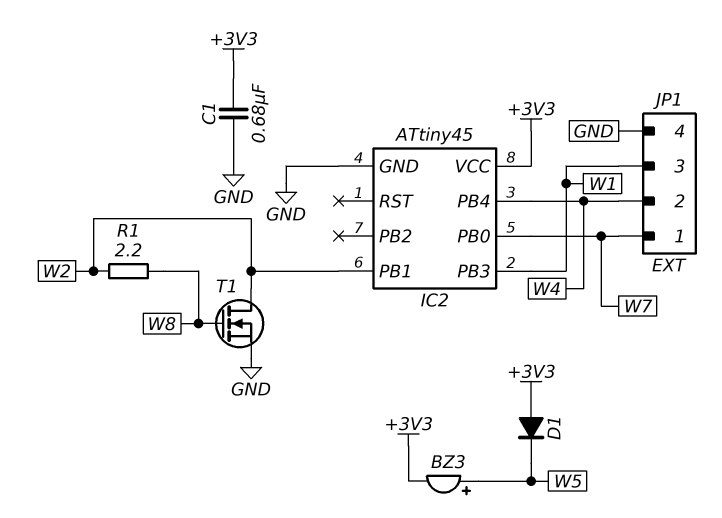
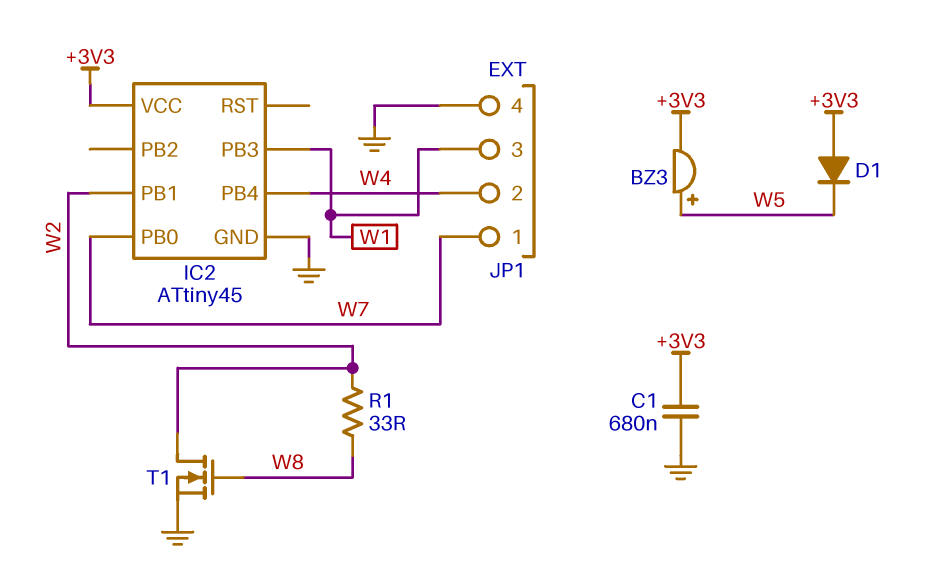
R1: 2.2 (W2, W8) -> 33 (W2, W8)

